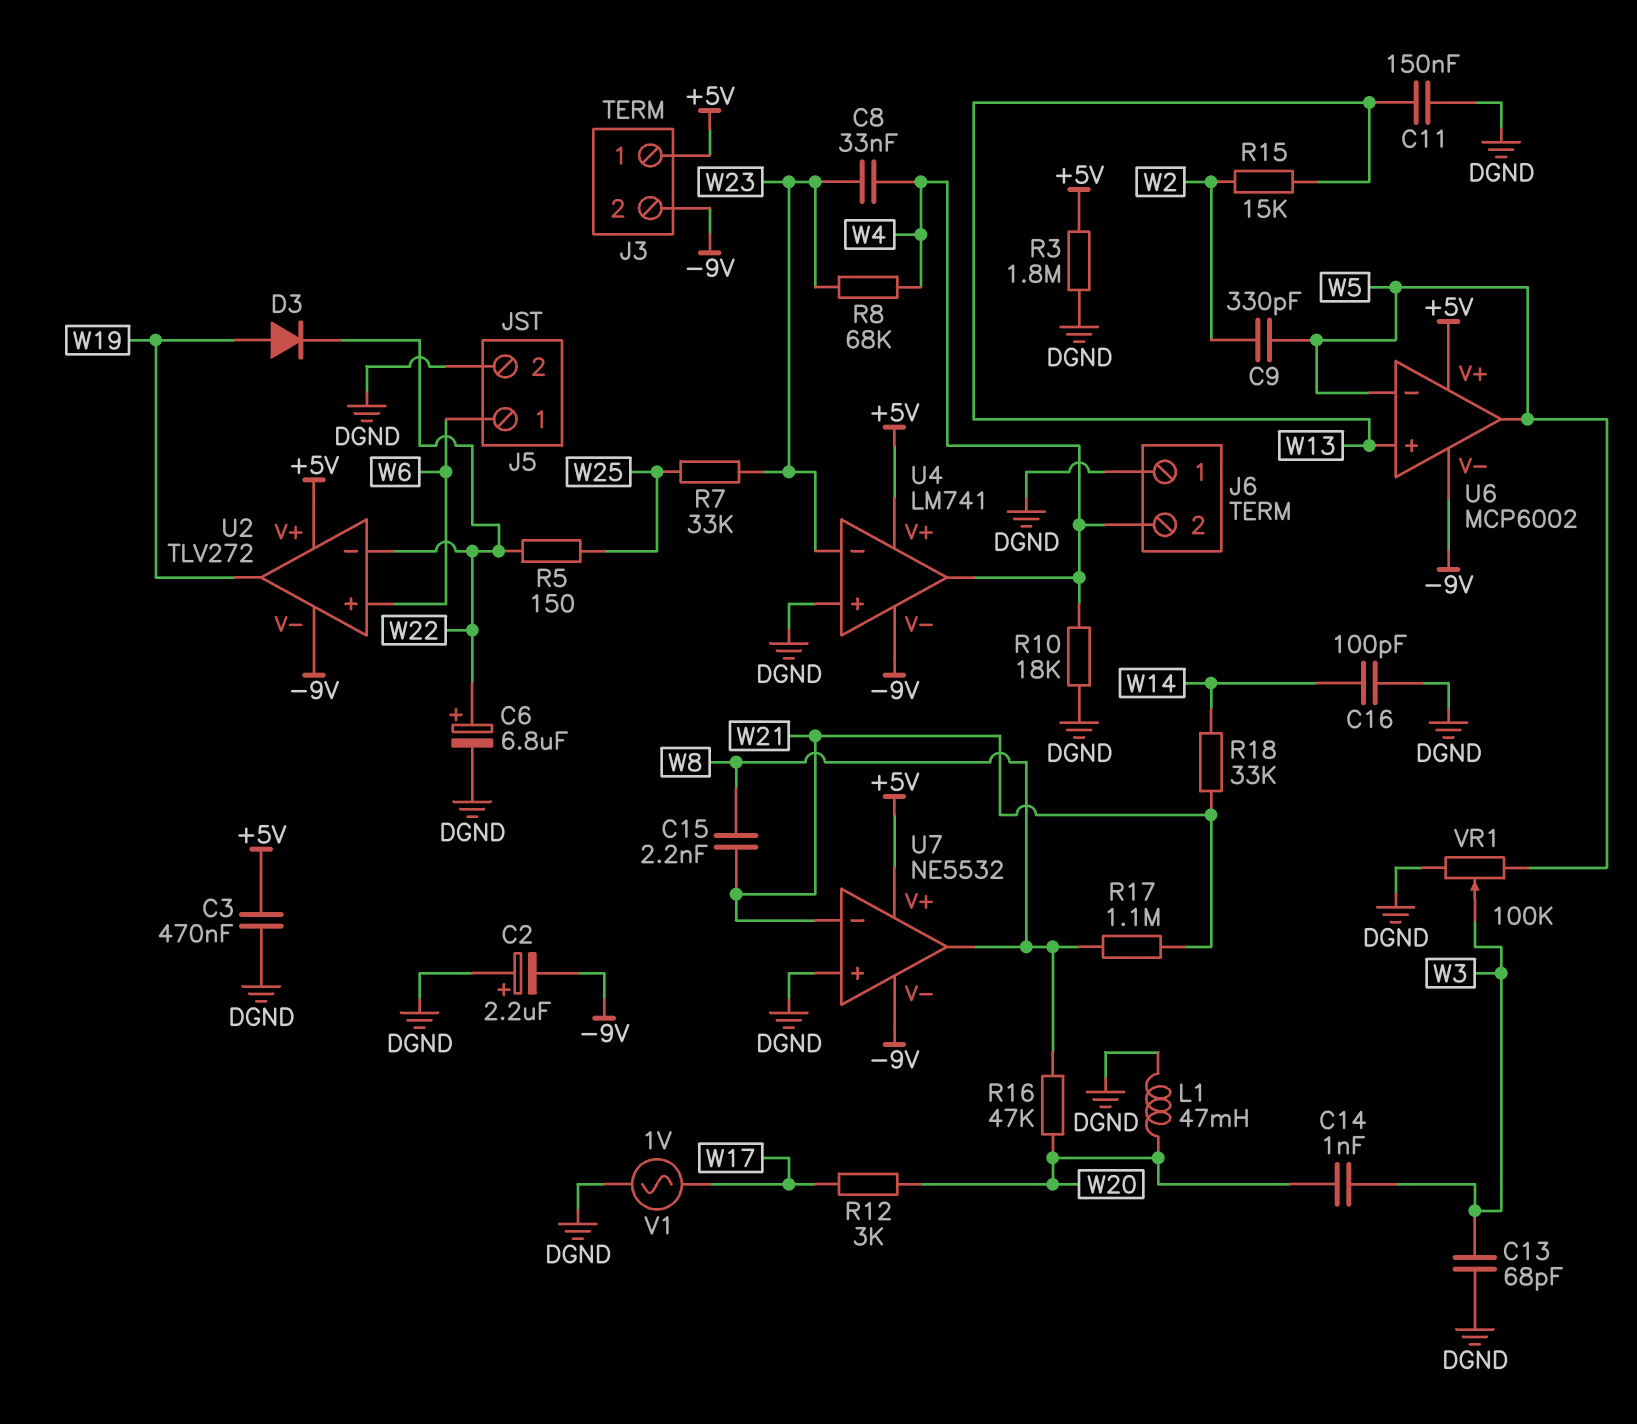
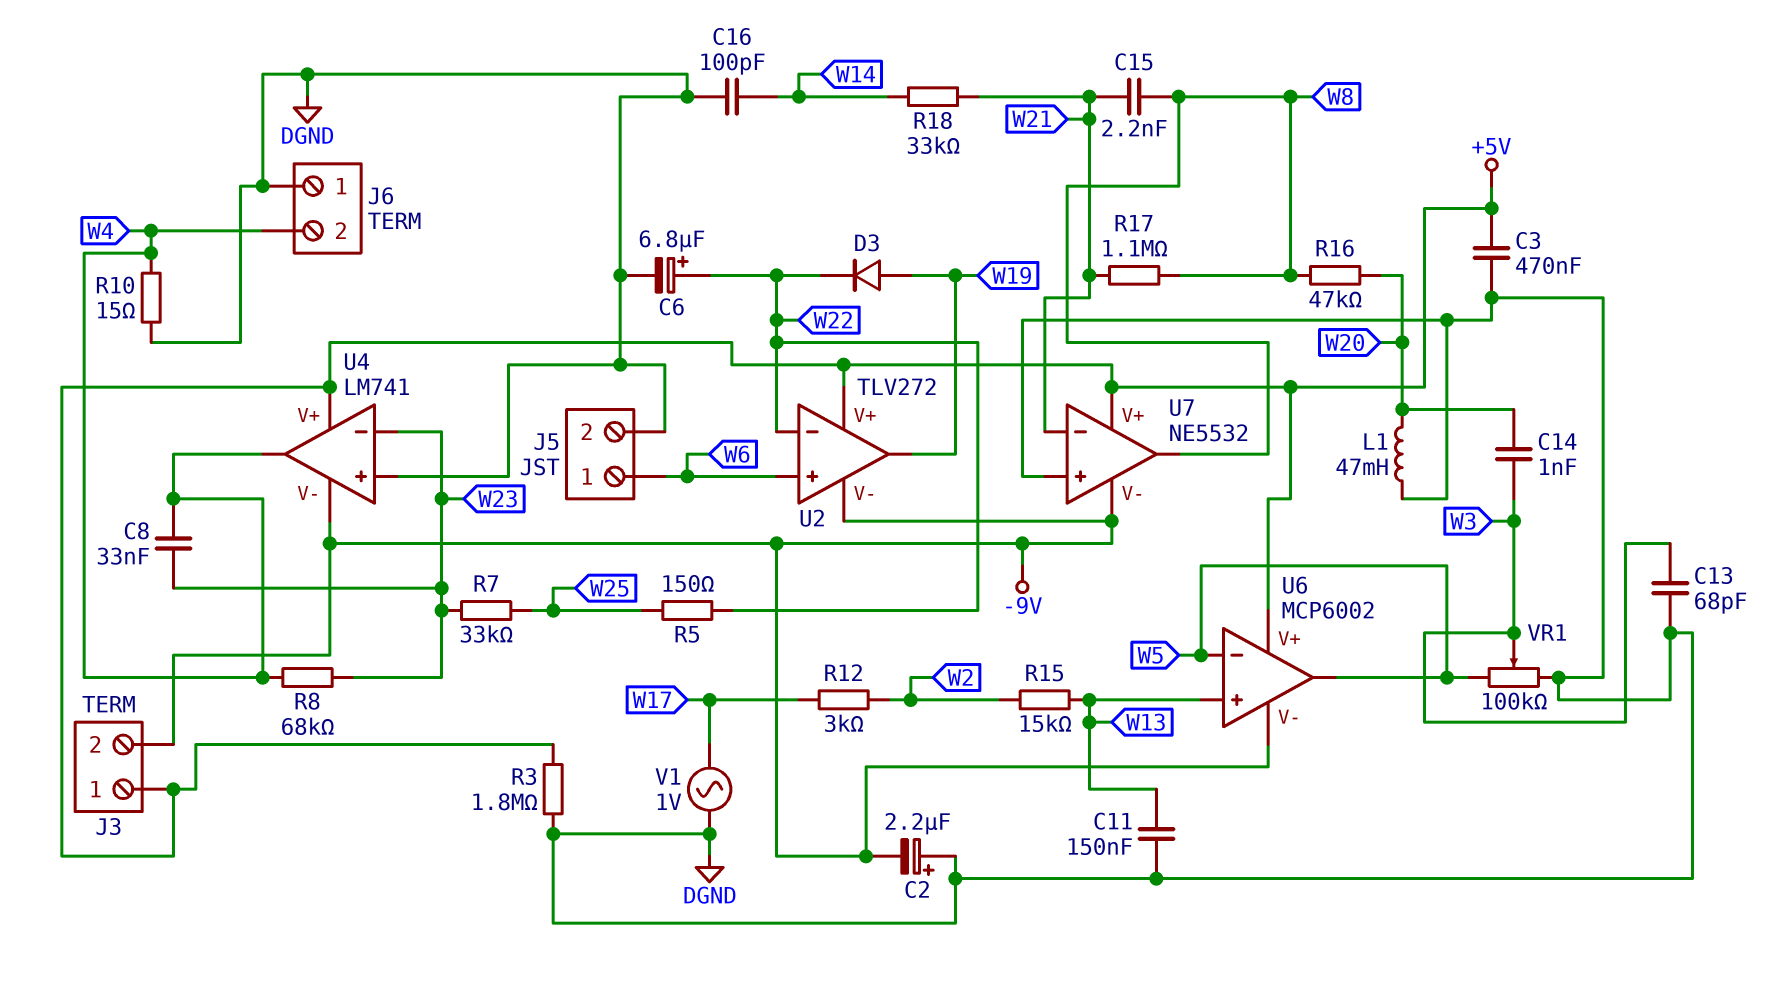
C9: 330pF (W2, W5) -> none
R10: 18k (DGND, W4) -> 15 (DGND, W4)
R12: 3k (W17, W20) -> 3k (W2, W17)

